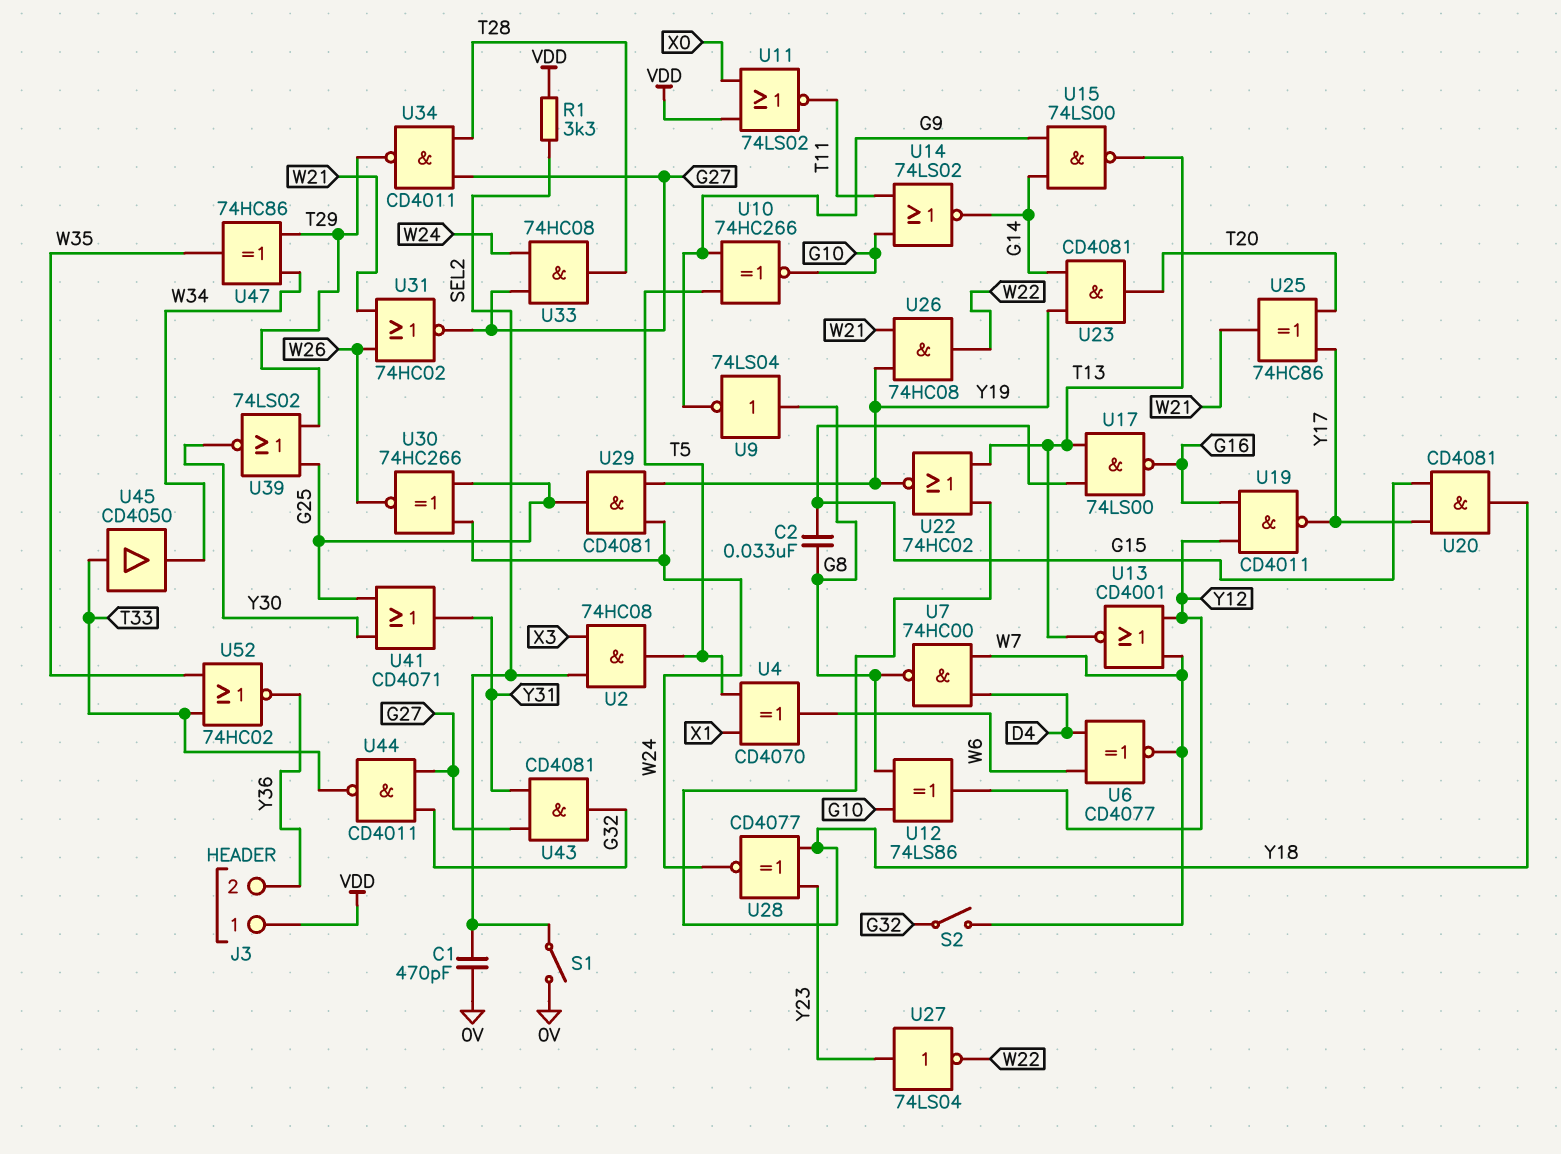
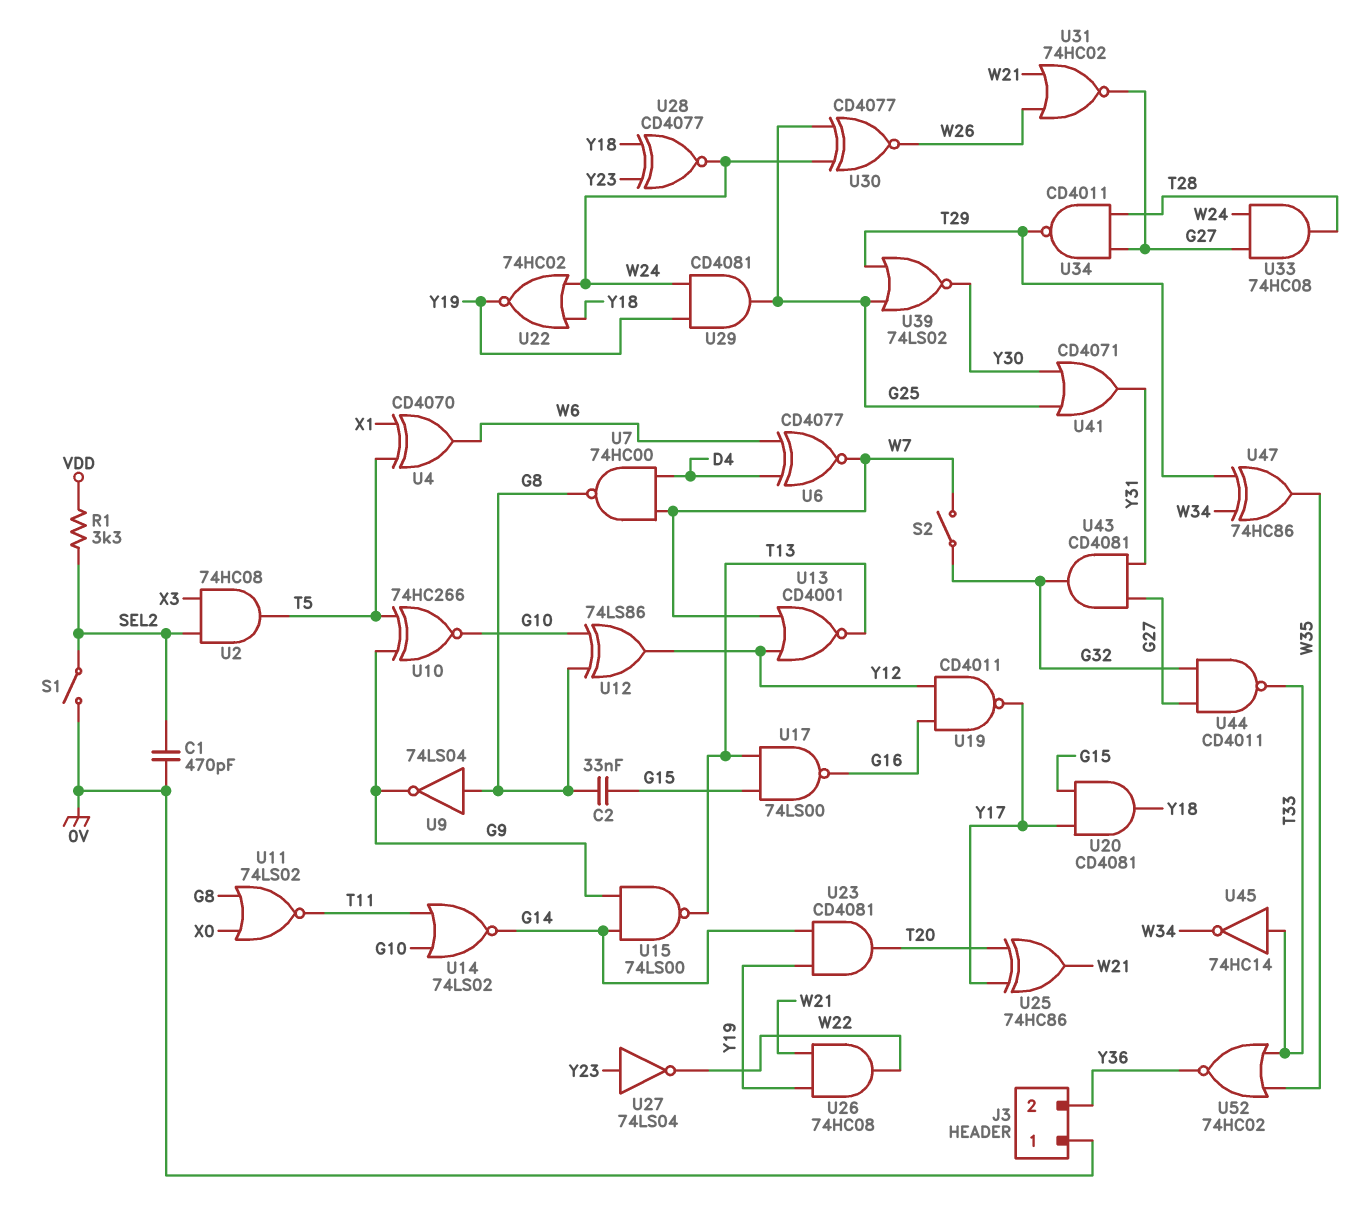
J3 pin 1: VDD -> 0V
U11: NOR 74LS02 (in VDD, in X0, out T11) -> NOR 74LS02 (in G8, in X0, out T11)
U22: NOR 74HC02 (in T13, in Y18, out Y19) -> NOR 74HC02 (in W24, in Y18, out Y19)
U30: XNOR 74HC266 (in G25, in W24, out W26) -> XNOR CD4077 (in G25, in W24, out W26)
U45: buffer CD4050 (in T33, out W34) -> NOT 74HC14 (in T33, out W34)

